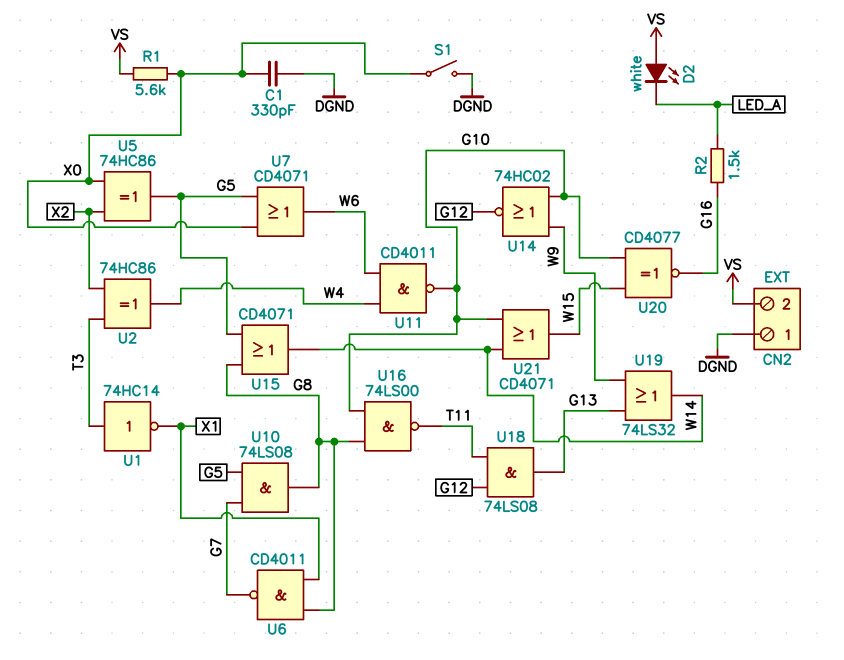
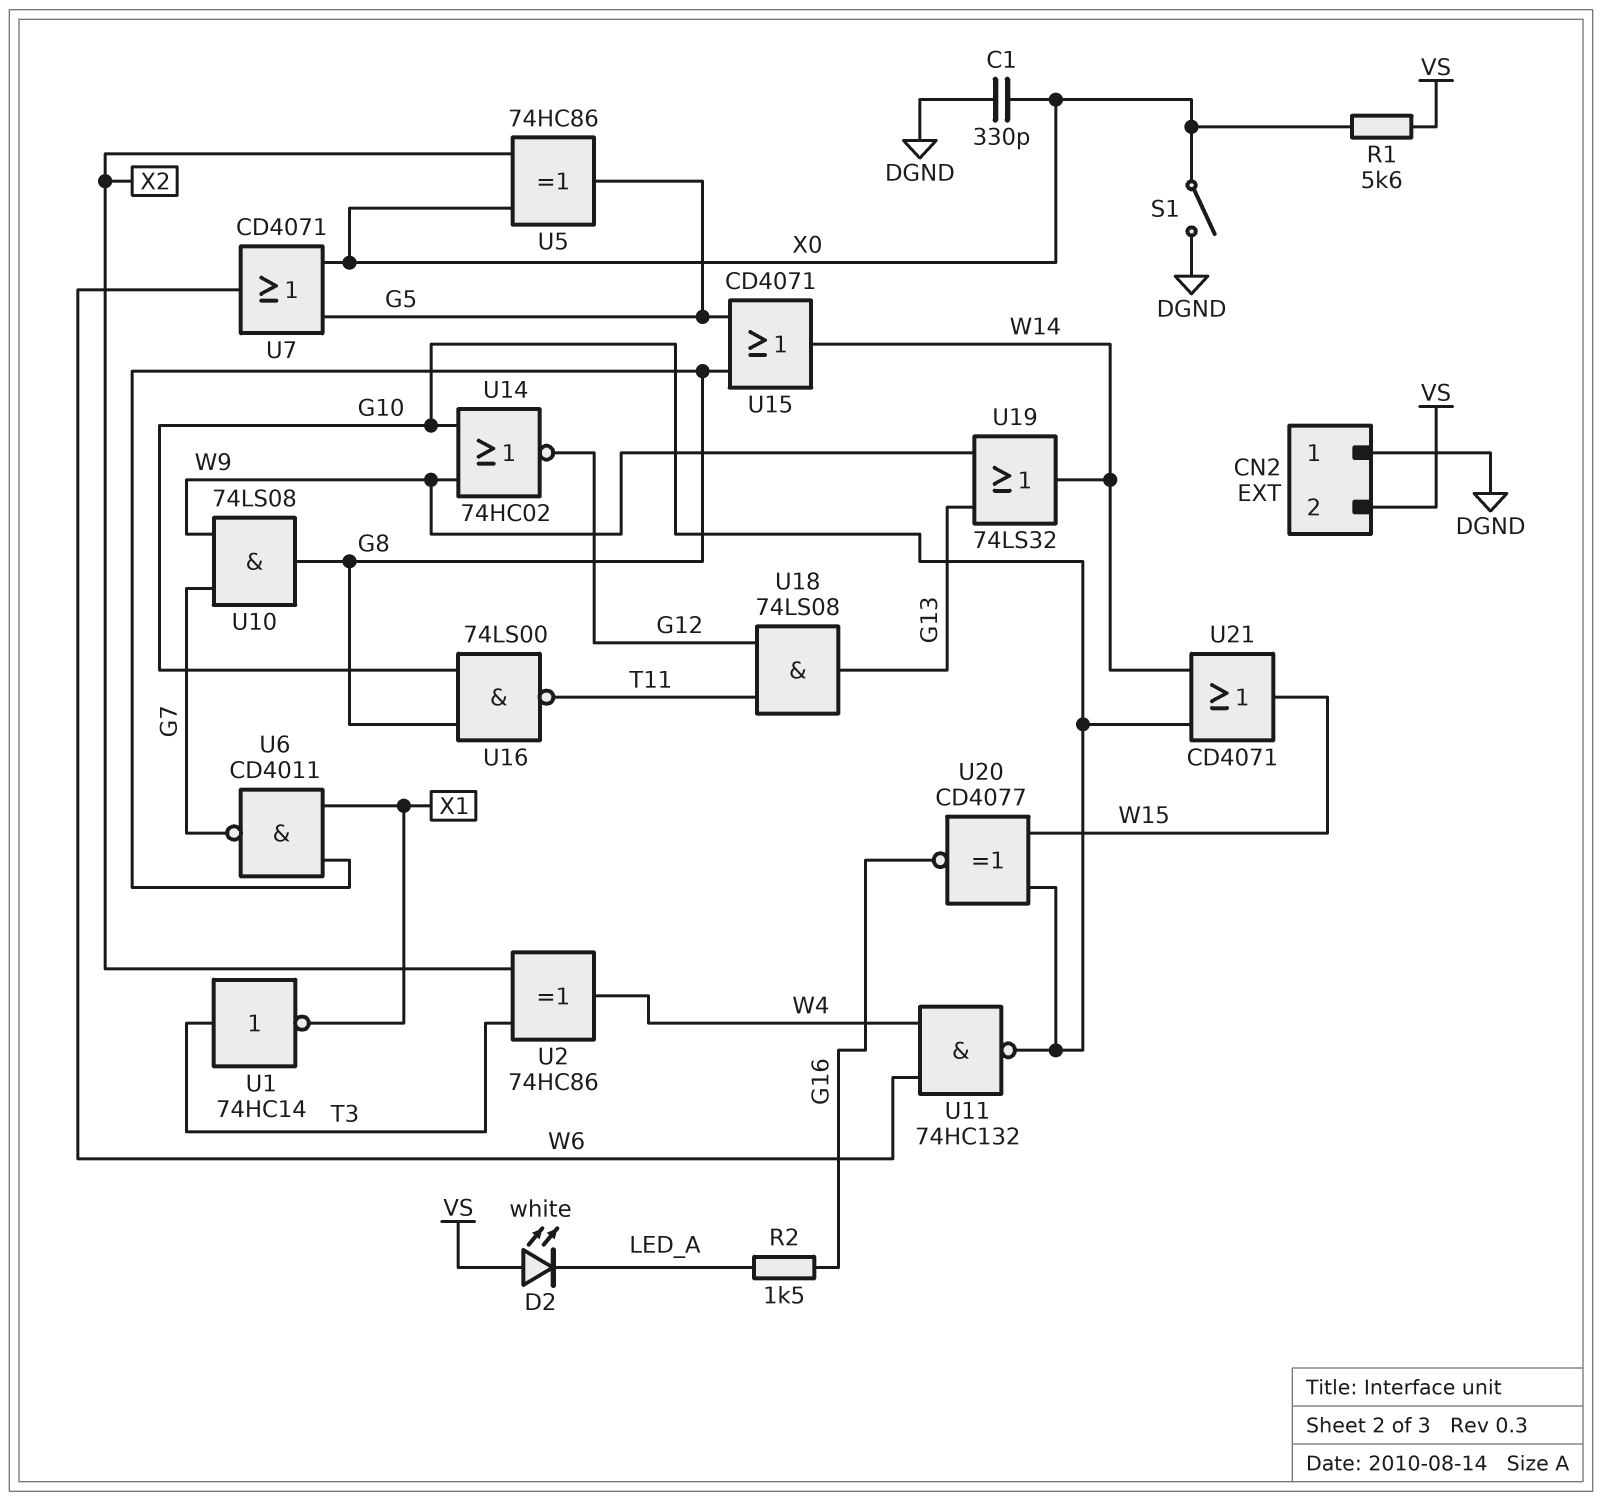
U10: AND 74LS08 (in G5, in G7, out G8) -> AND 74LS08 (in G7, in W9, out G8)
U11: NAND CD4011 (in W4, in W6, out G10) -> NAND 74HC132 (in W4, in W6, out G10)

